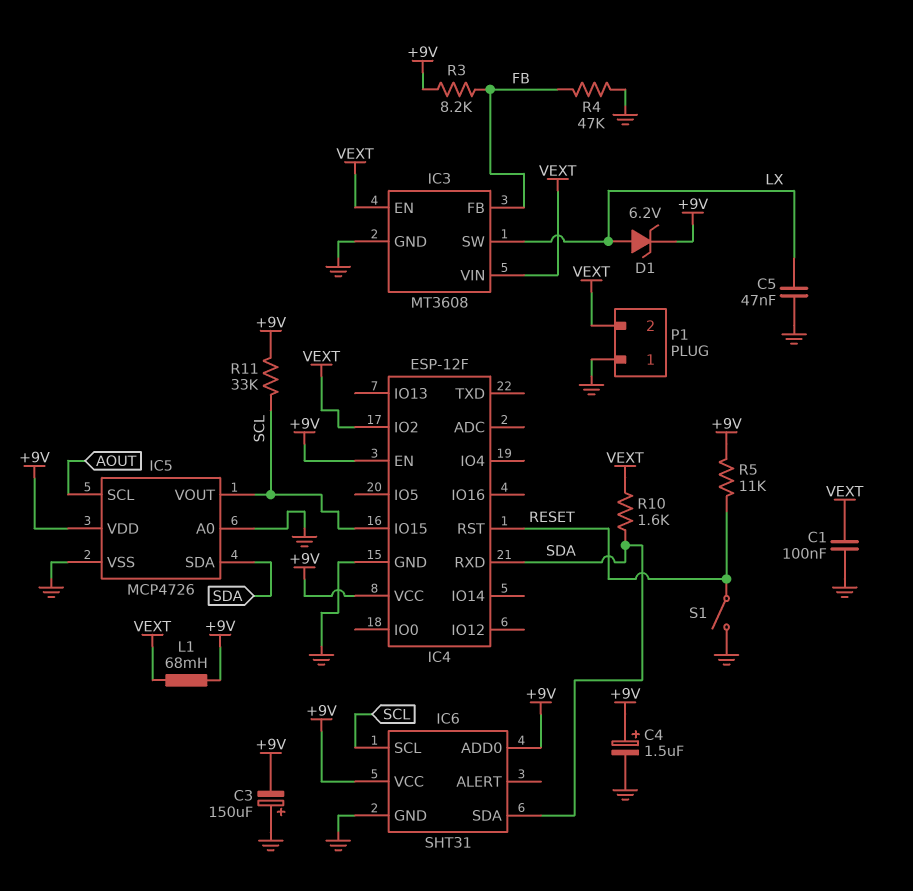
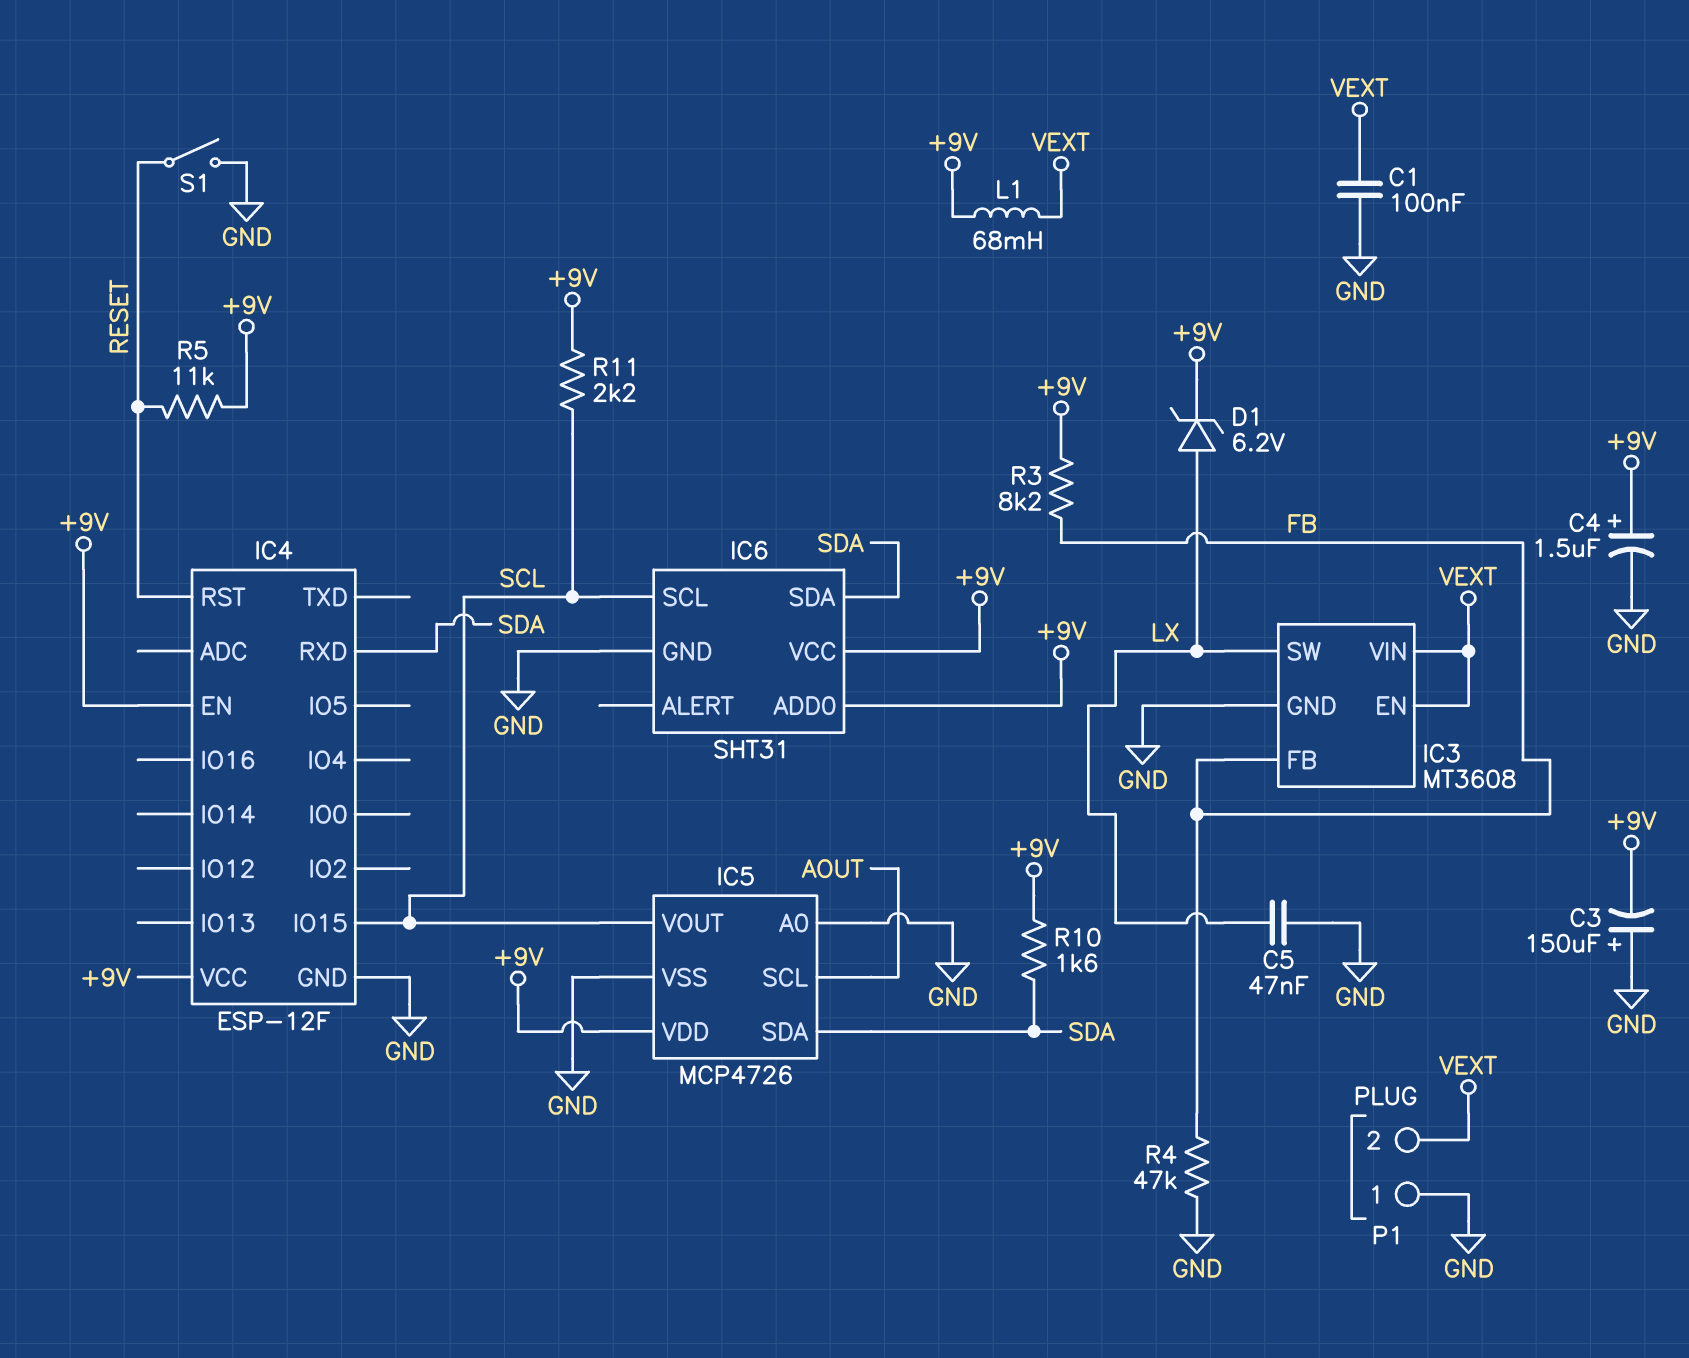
IC4 pin IO2: VEXT -> none
R10: 1.6k (SDA, VEXT) -> 1.6k (+9V, SDA)
R11: 33k (+9V, SCL) -> 2.2k (+9V, SCL)

